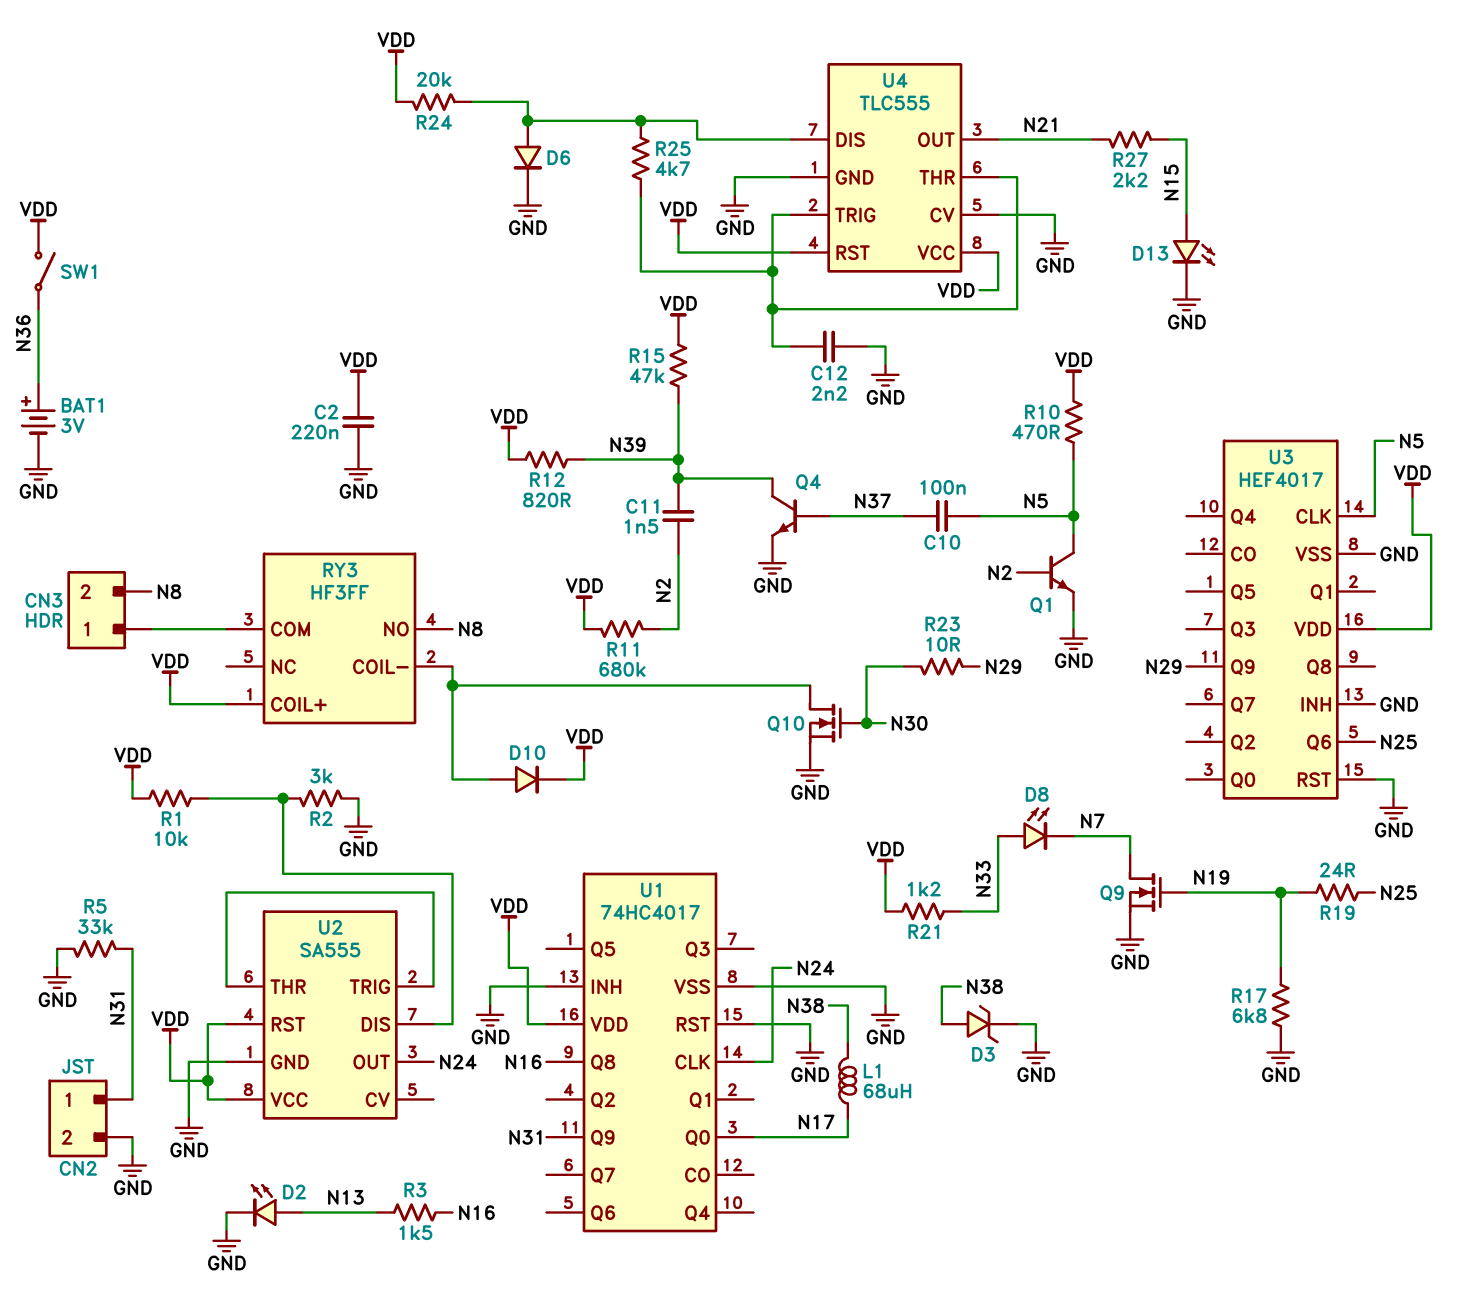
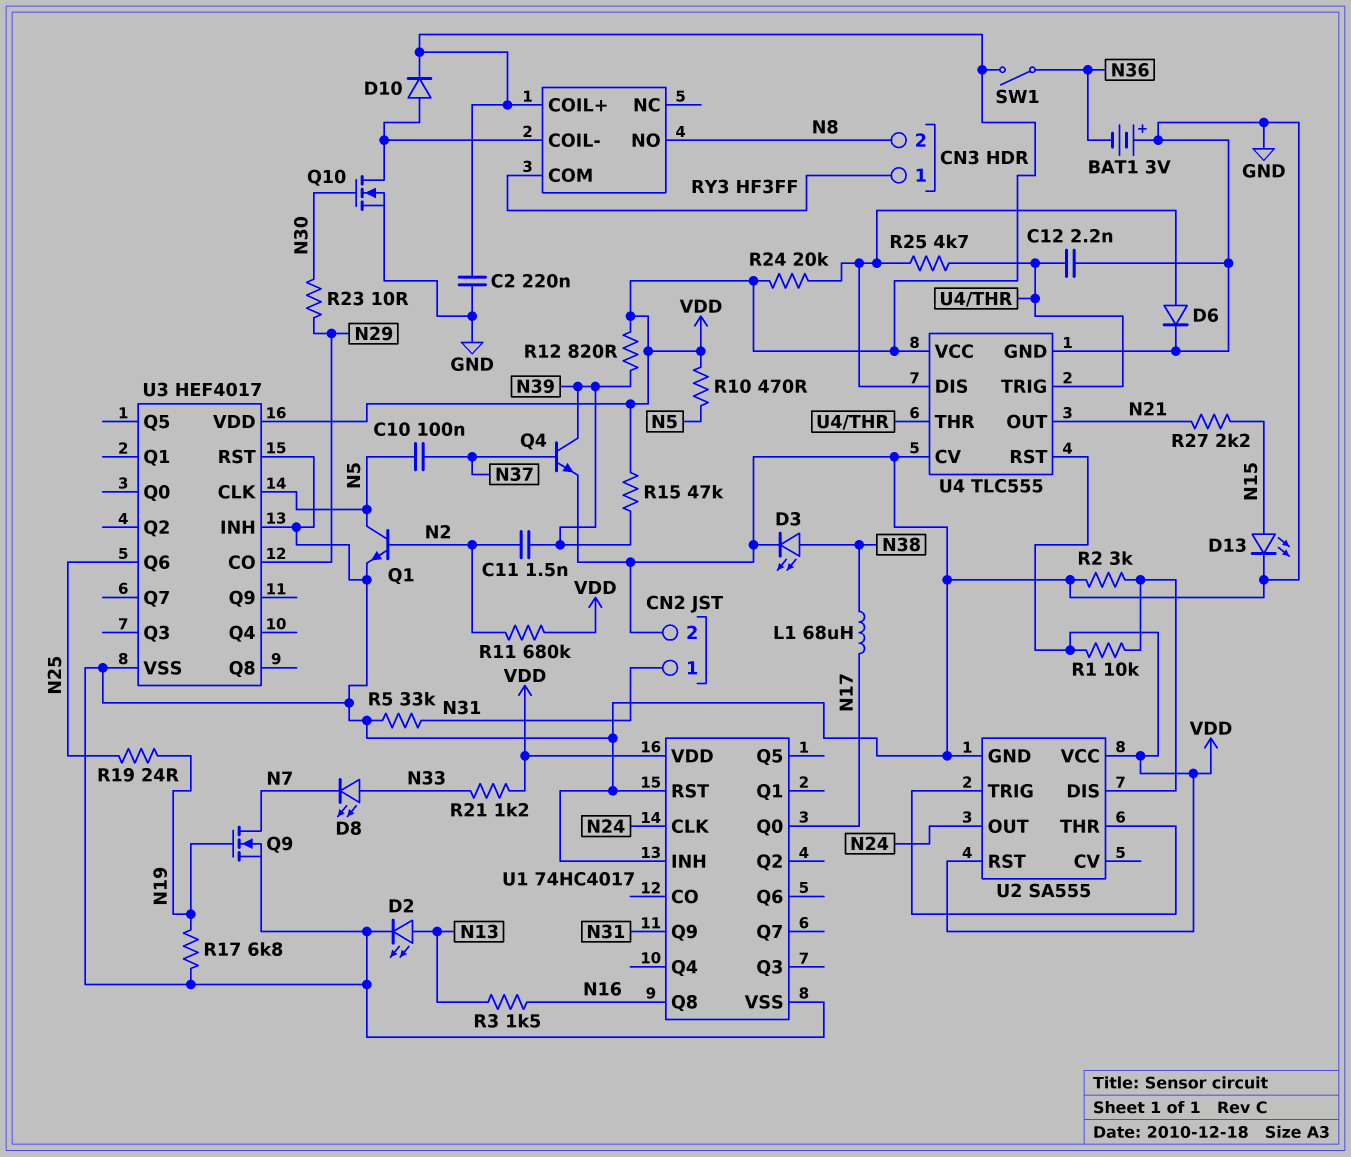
BAT1: 3V (plus N36, minus GND) -> 3V (plus GND, minus N36)
D3: zener (A N38, K GND) -> LED (A N38, K GND)
U3 pin CO: none -> N29
U3 pin Q9: N29 -> none

